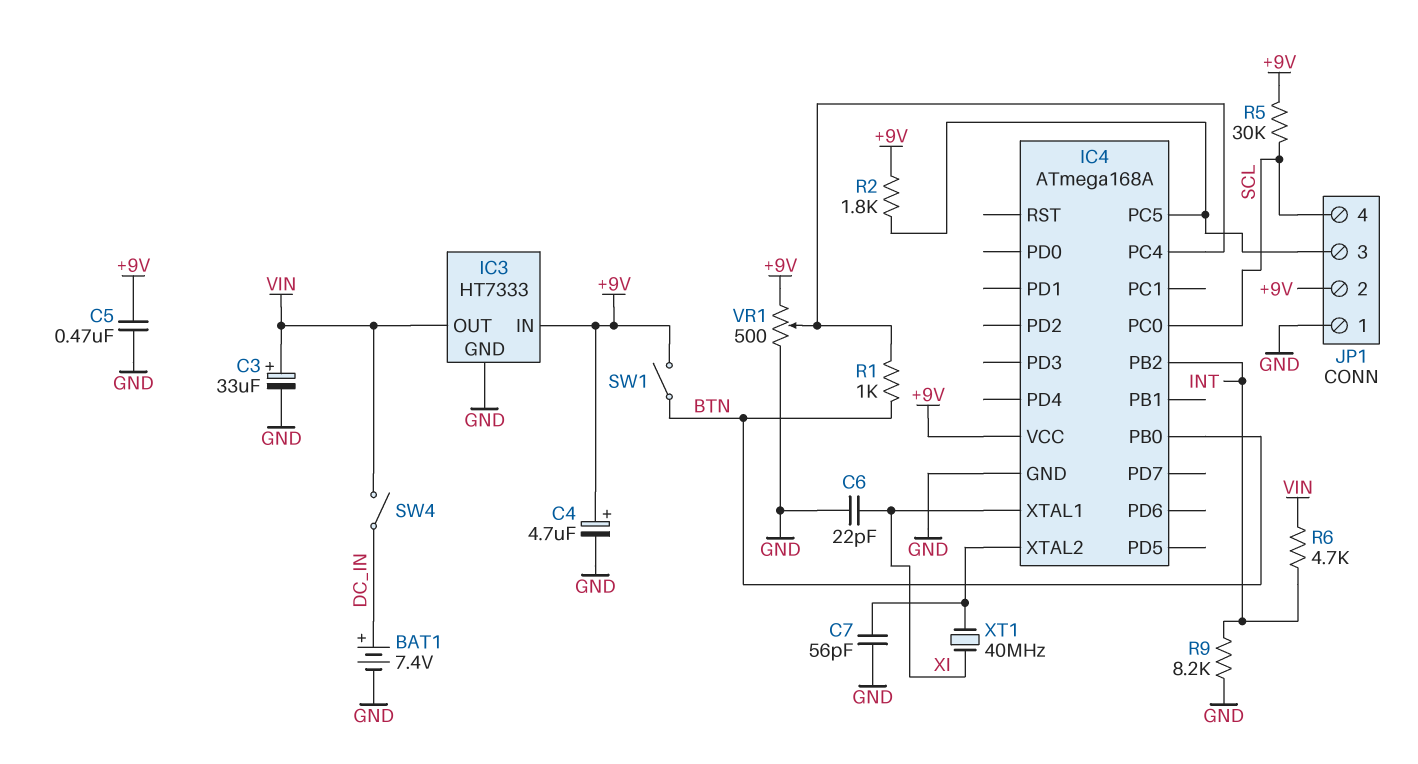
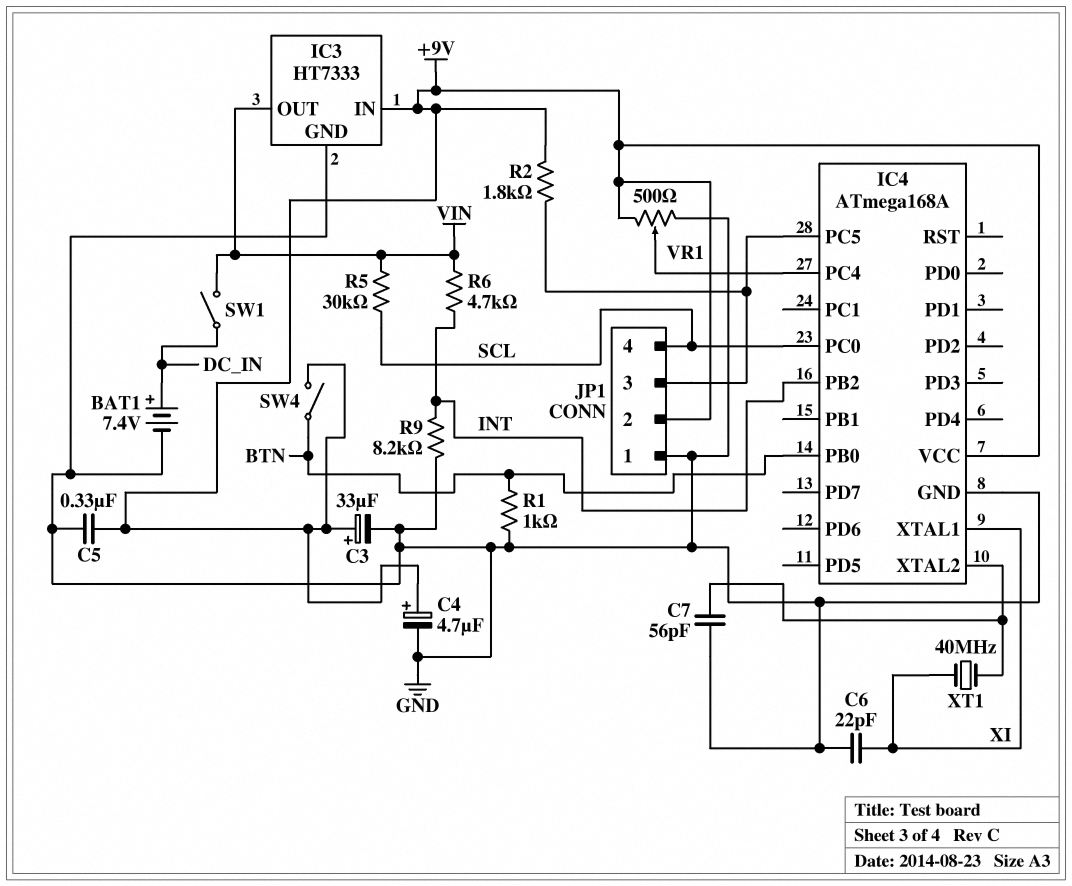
C3: 33uF (plus VIN, minus GND) -> 33uF (plus +9V, minus GND)
C5: 470nF (+9V, GND) -> 330nF (+9V, GND)
R1: 1k (BTN, IC4/PC4) -> 1k (BTN, GND)
R5: 30k (+9V, SCL) -> 30k (SCL, VIN)
SW1: switch (+9V, BTN) -> switch (DC_IN, VIN)
SW4: switch (DC_IN, VIN) -> switch (+9V, BTN)

